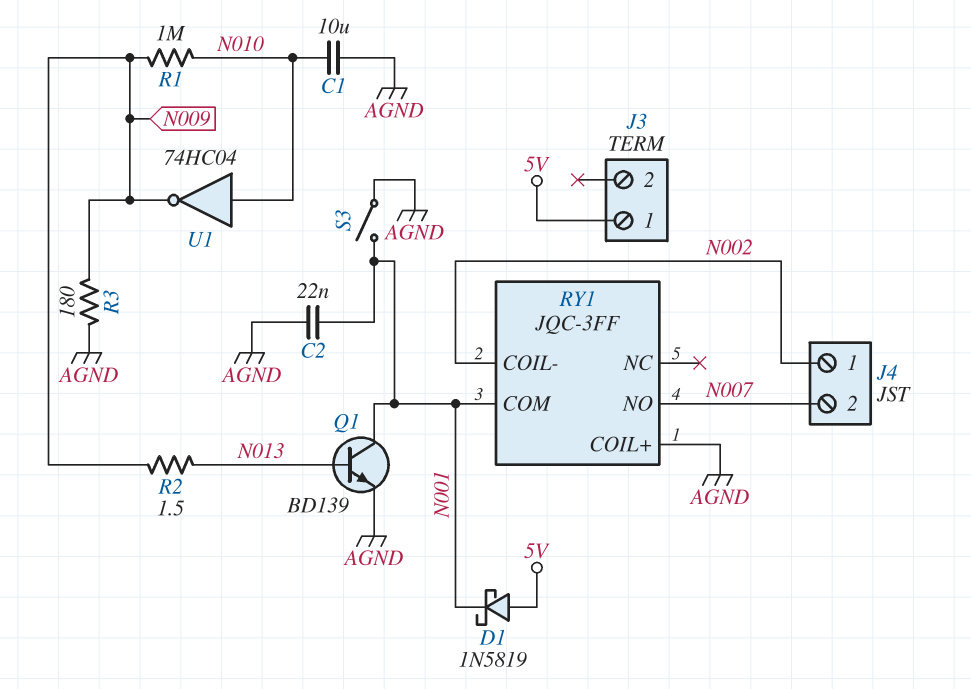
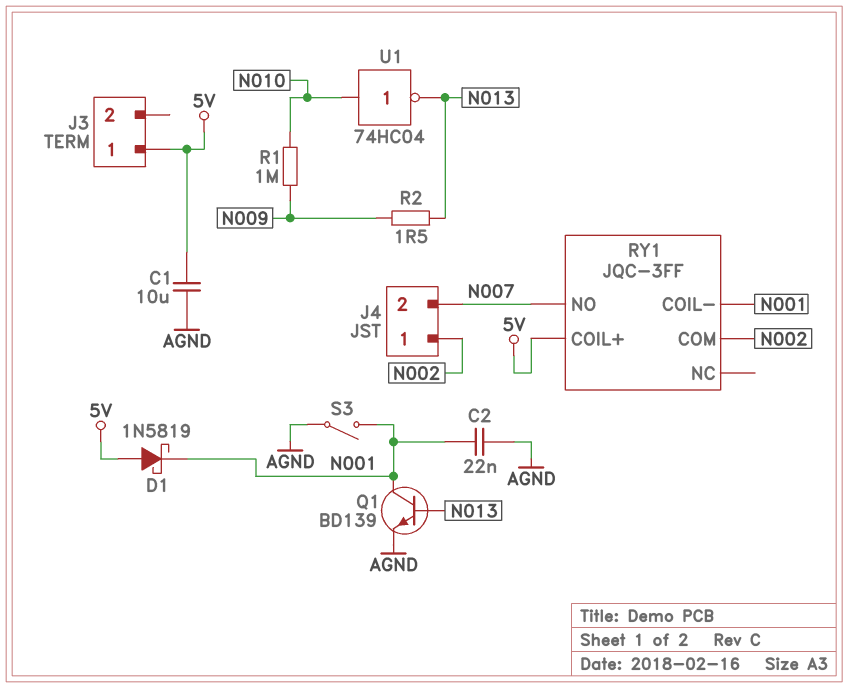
C1: 10uF (AGND, N010) -> 10uF (5V, AGND)
R3: 180 (AGND, N009) -> none
RY1 pin COIL+: AGND -> 5V
RY1 pin COIL-: N002 -> N001
RY1 pin COM: N001 -> N002
U1: NOT 74HC04 (in N010, out N009) -> NOT 74HC04 (in N010, out N013)

